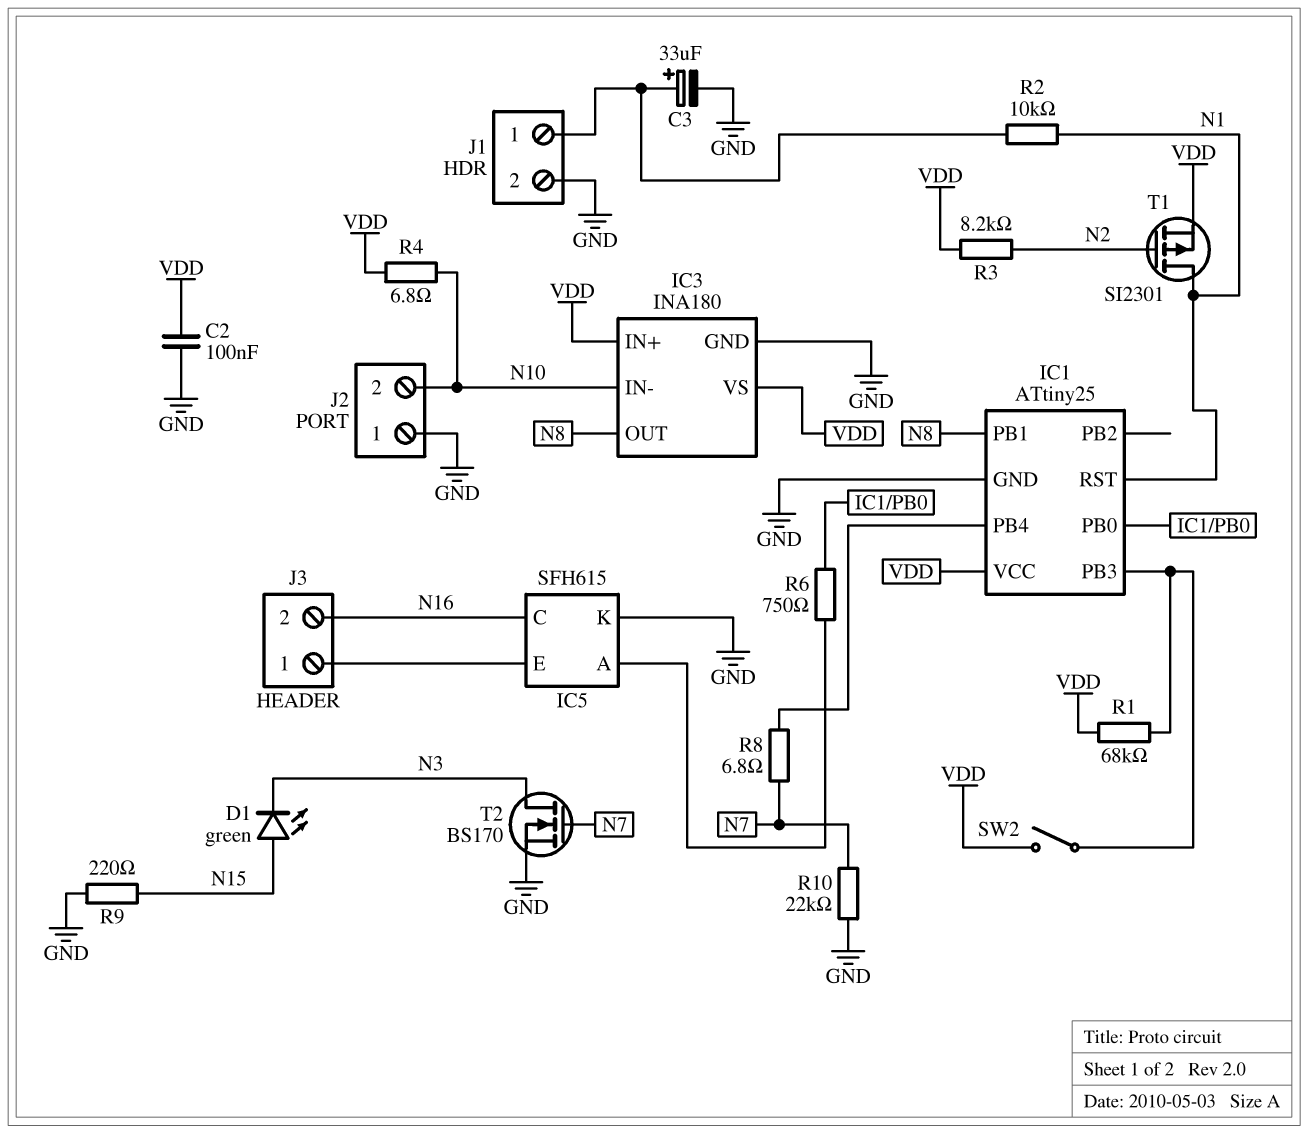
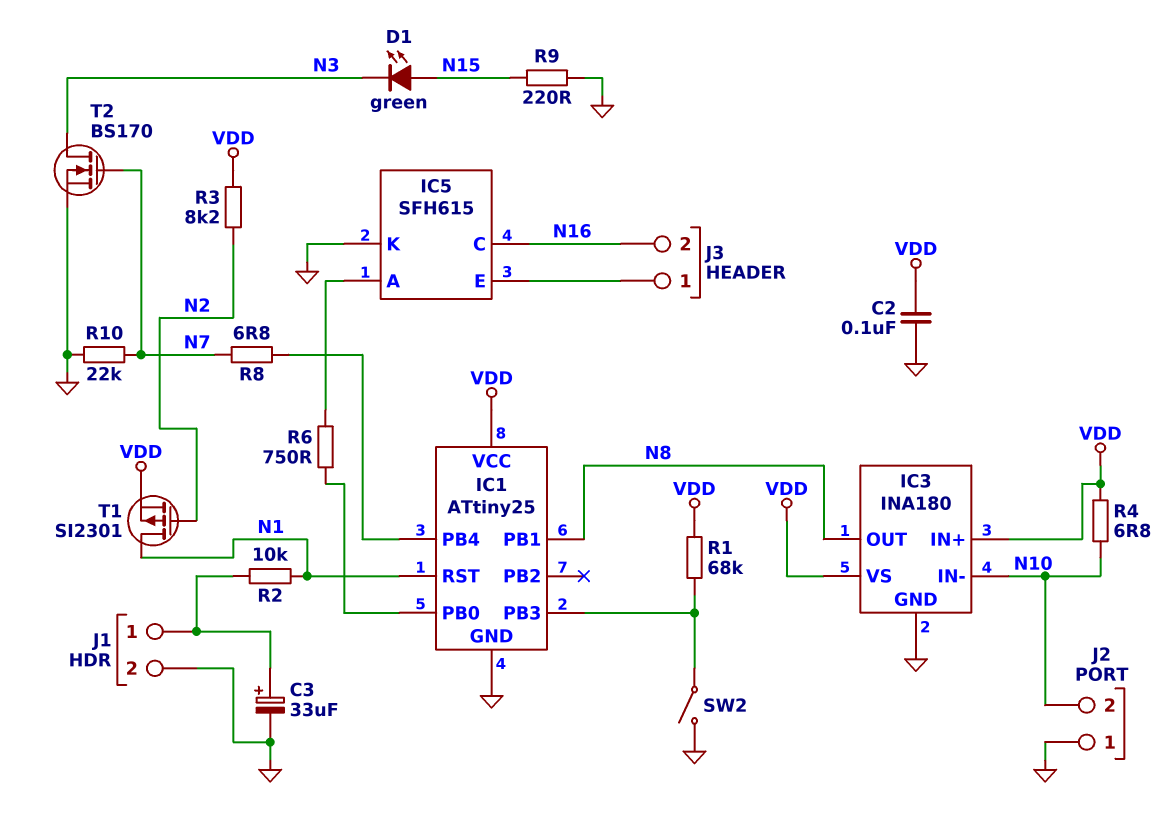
SW2: switch (IC1/PB3, VDD) -> switch (GND, IC1/PB3)

